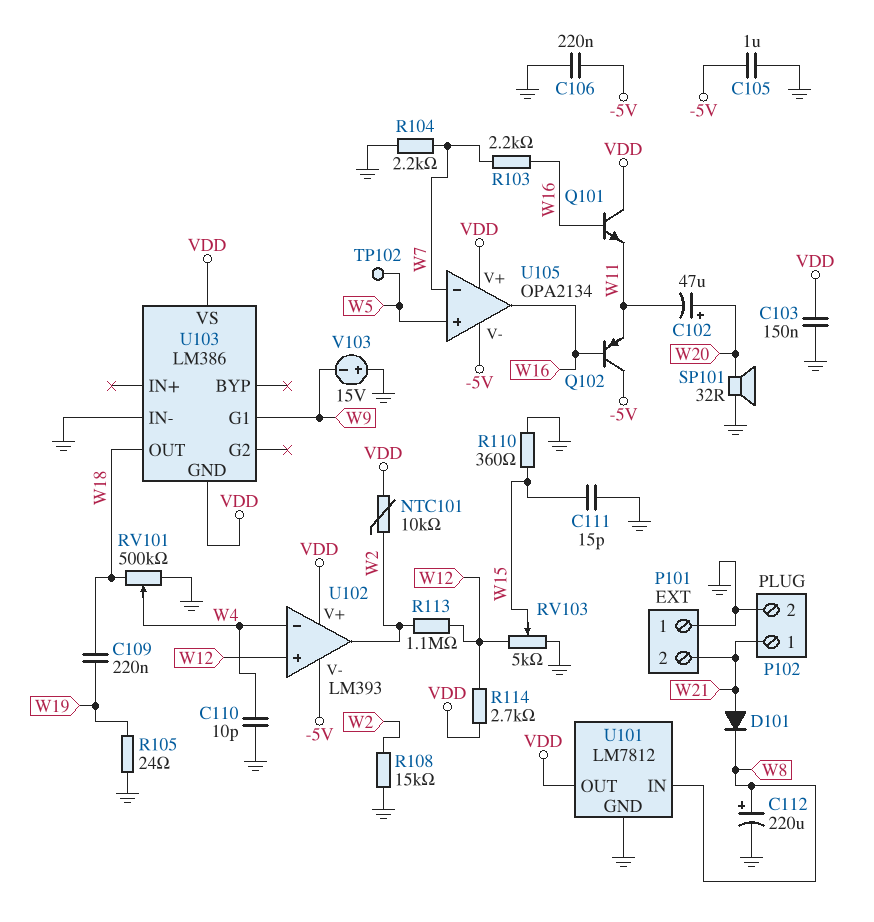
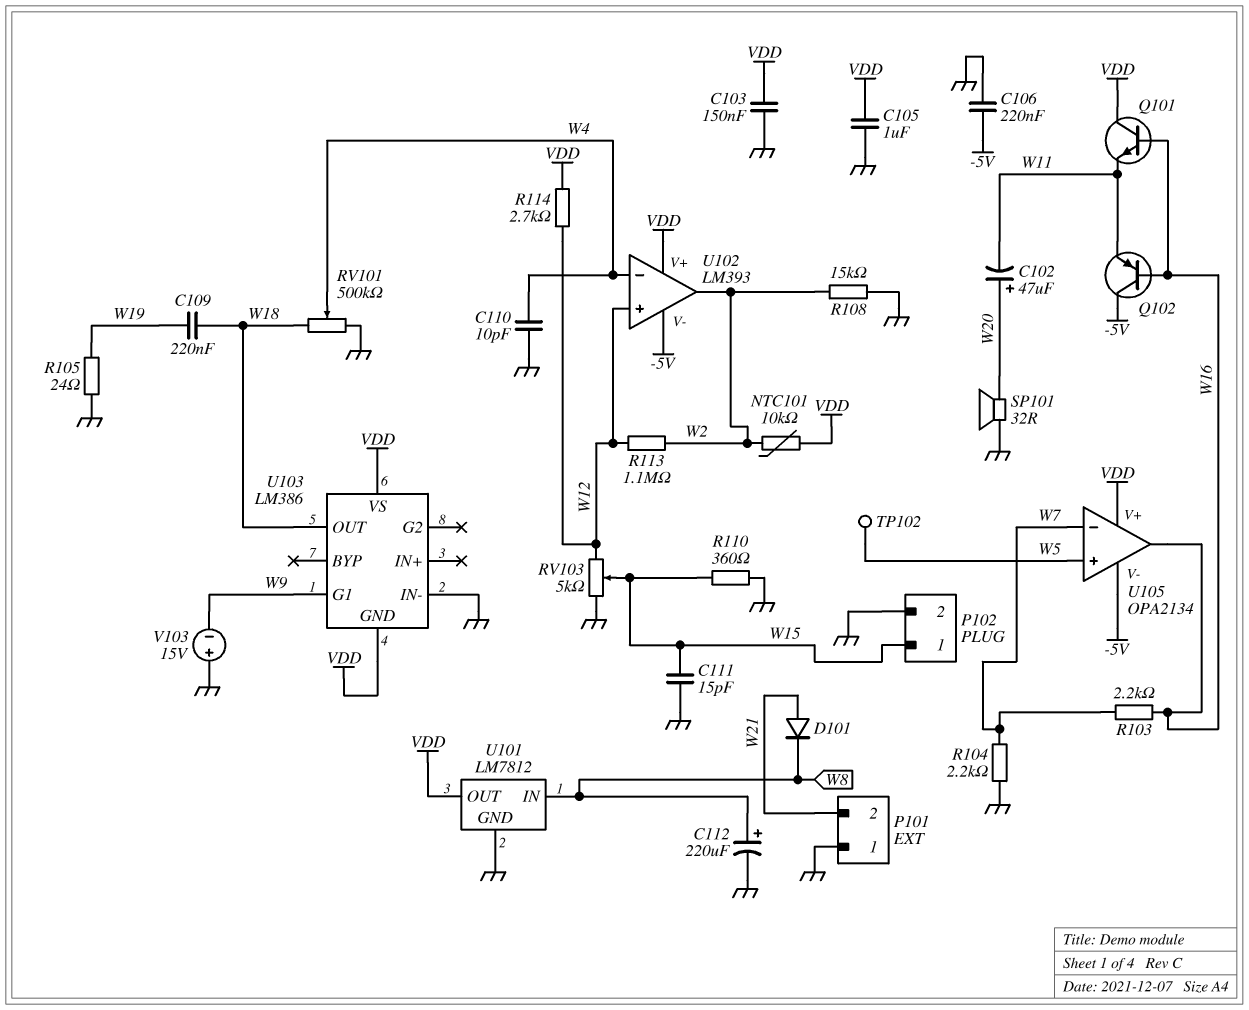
C105: 1uF (-5V, GND) -> 1uF (GND, VDD)
P102 pin 1: W21 -> W15

